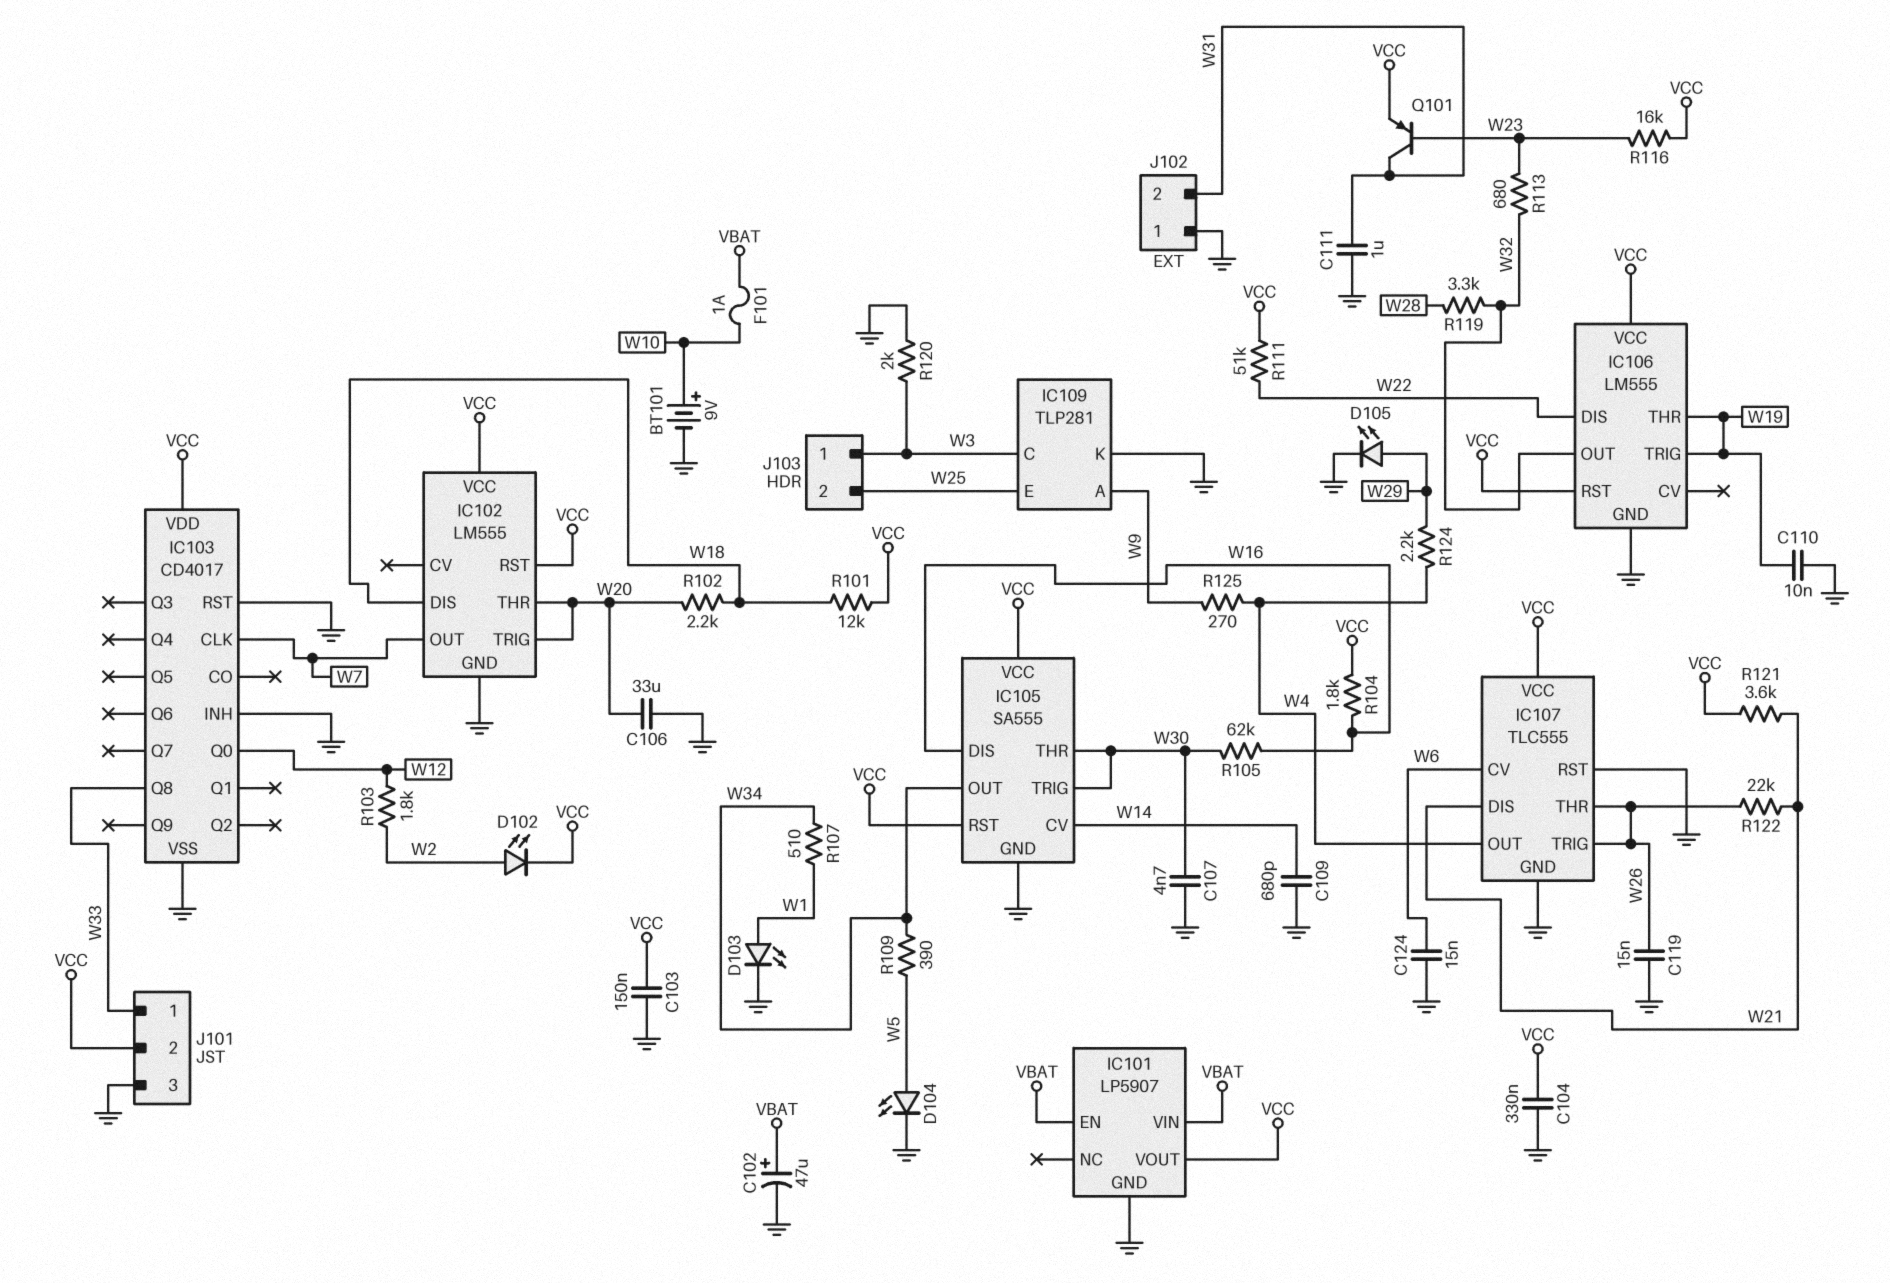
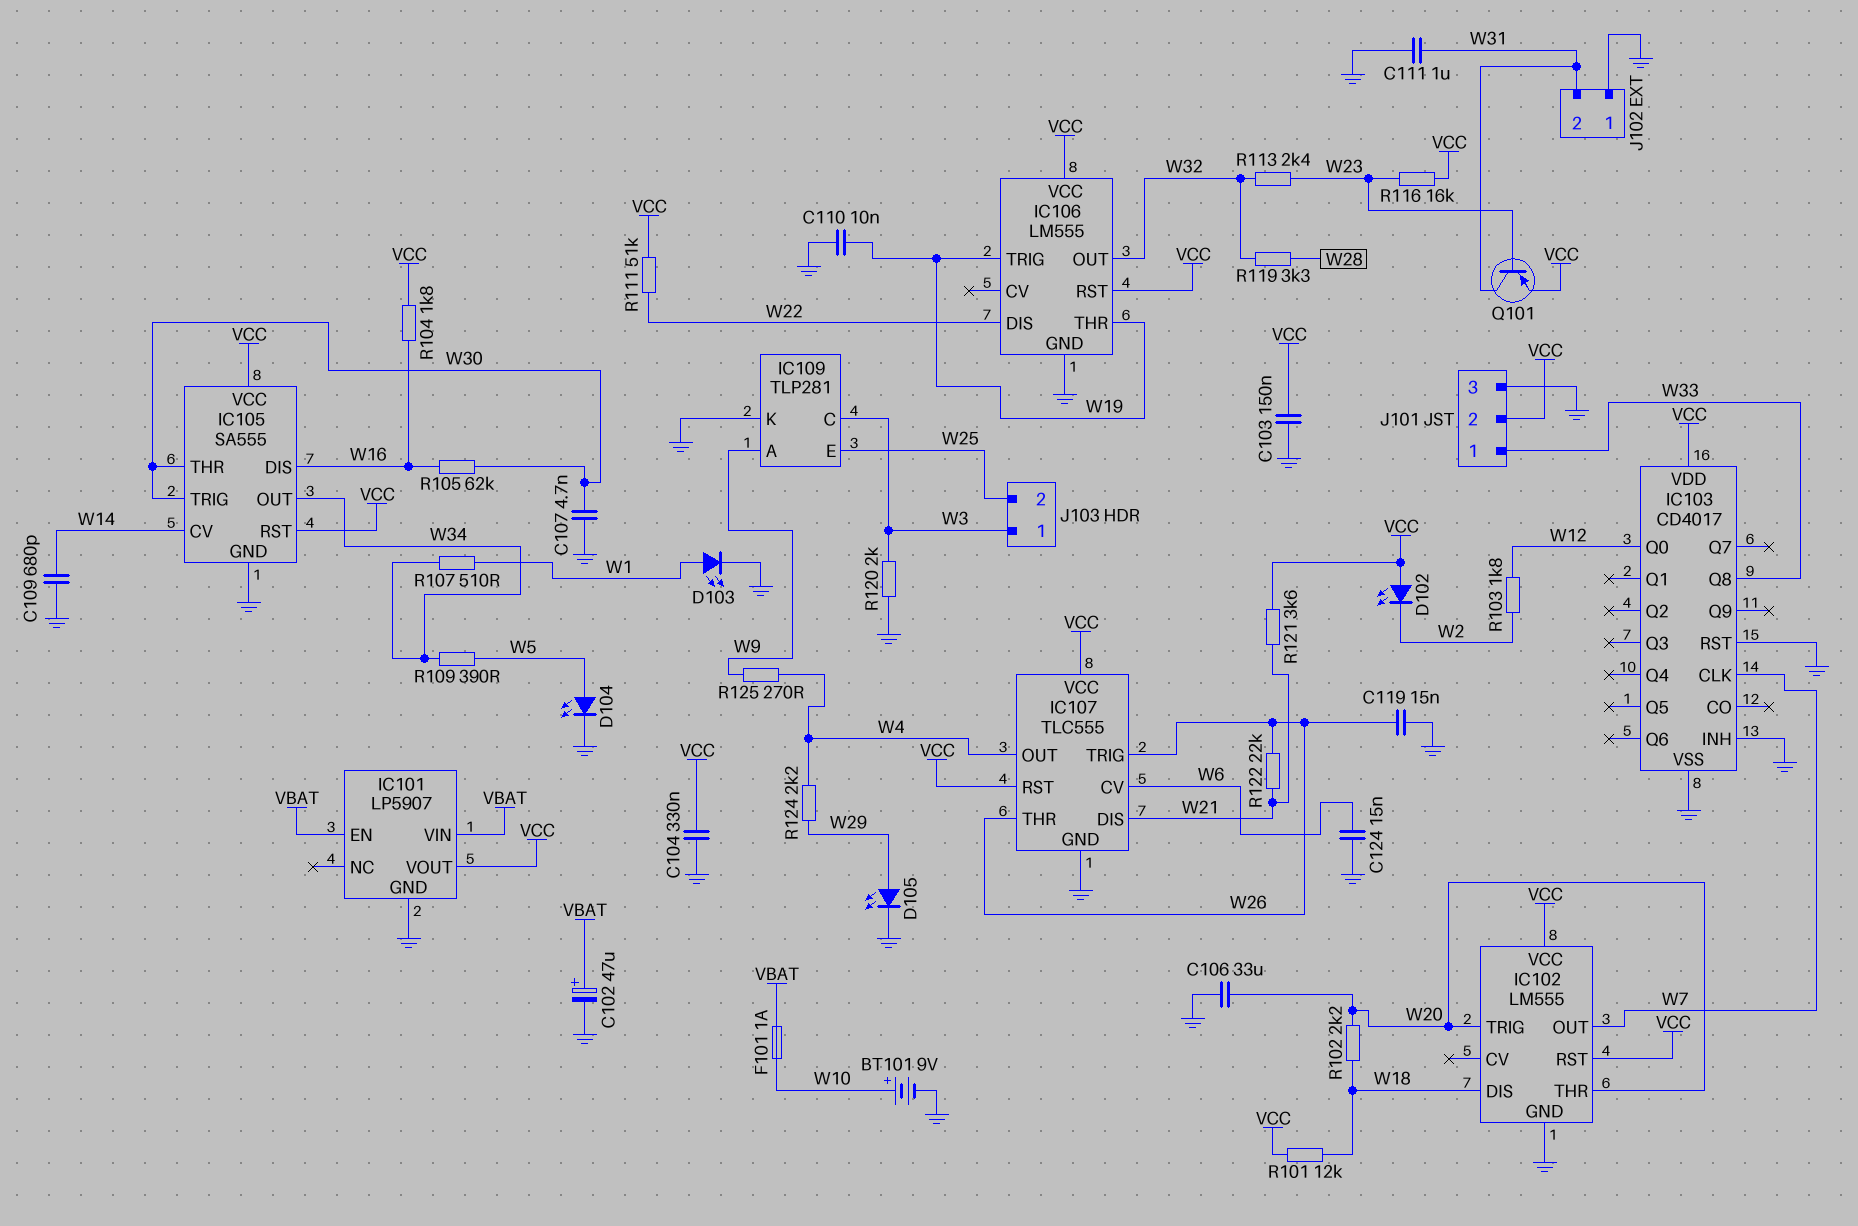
D102: LED (A W2, K VCC) -> LED (A VCC, K W2)
IC107 pin RST: GND -> VCC
R113: 680 (W23, W32) -> 2.4k (W23, W32)

